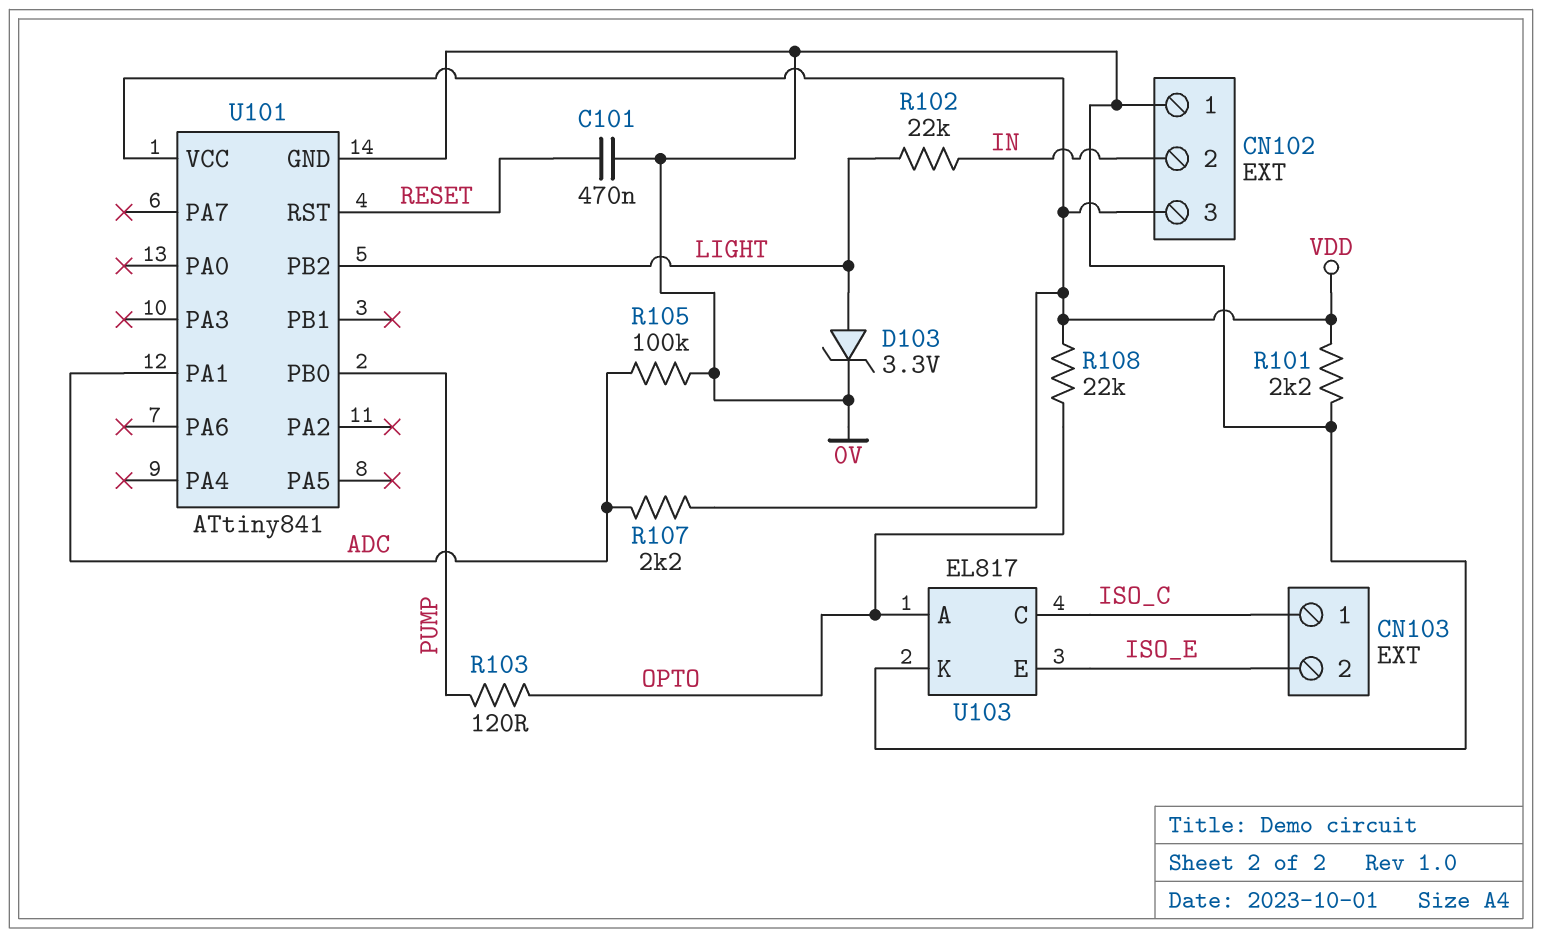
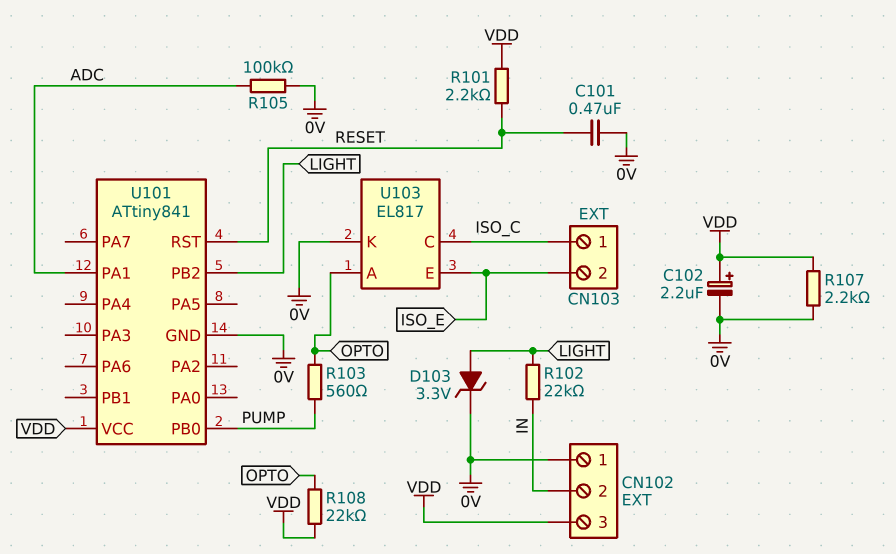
C102: none -> 2.2uF (plus VDD, minus 0V)
R101: 2.2k (0V, VDD) -> 2.2k (RESET, VDD)
R103: 120 (OPTO, PUMP) -> 560 (OPTO, PUMP)
R107: 2.2k (ADC, VDD) -> 2.2k (0V, VDD)

